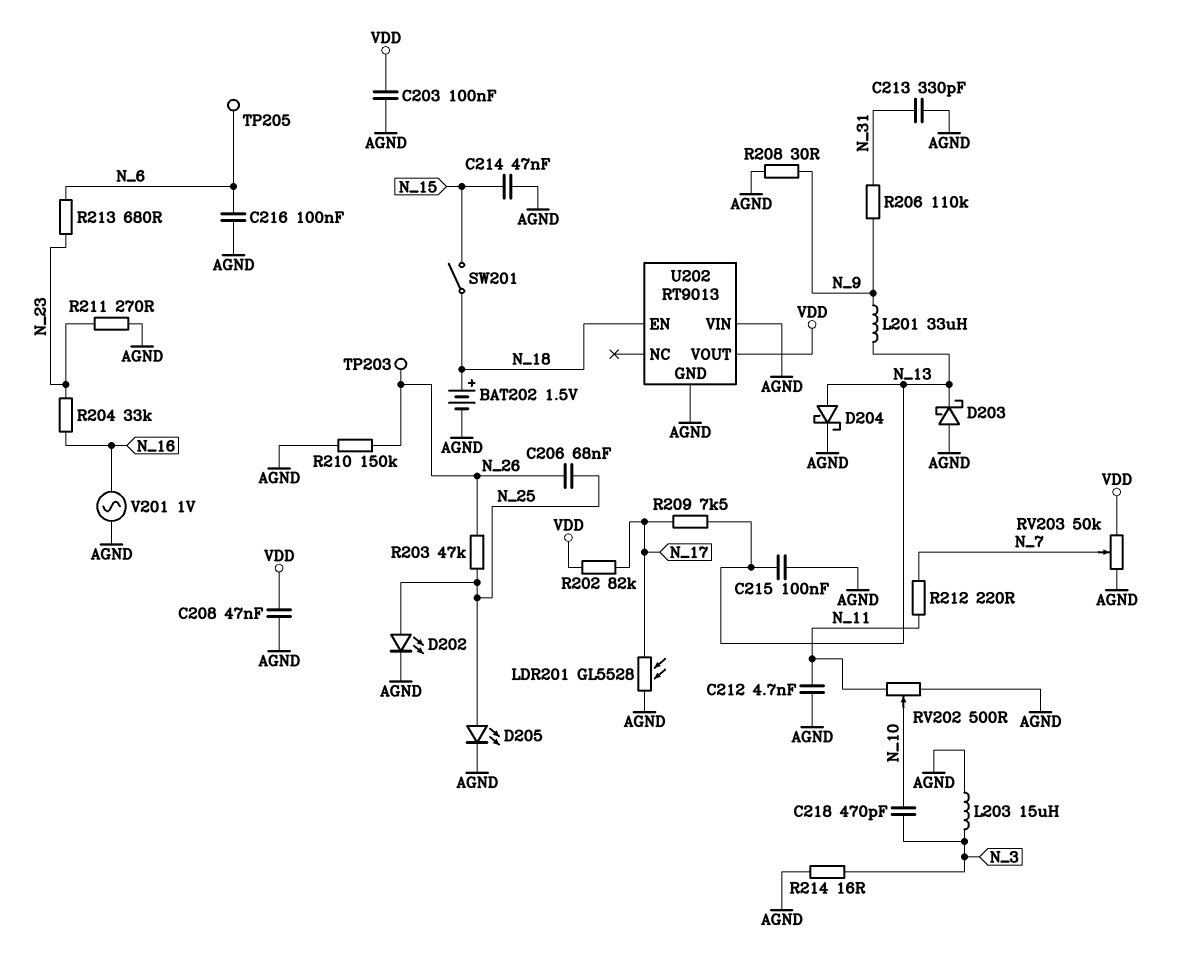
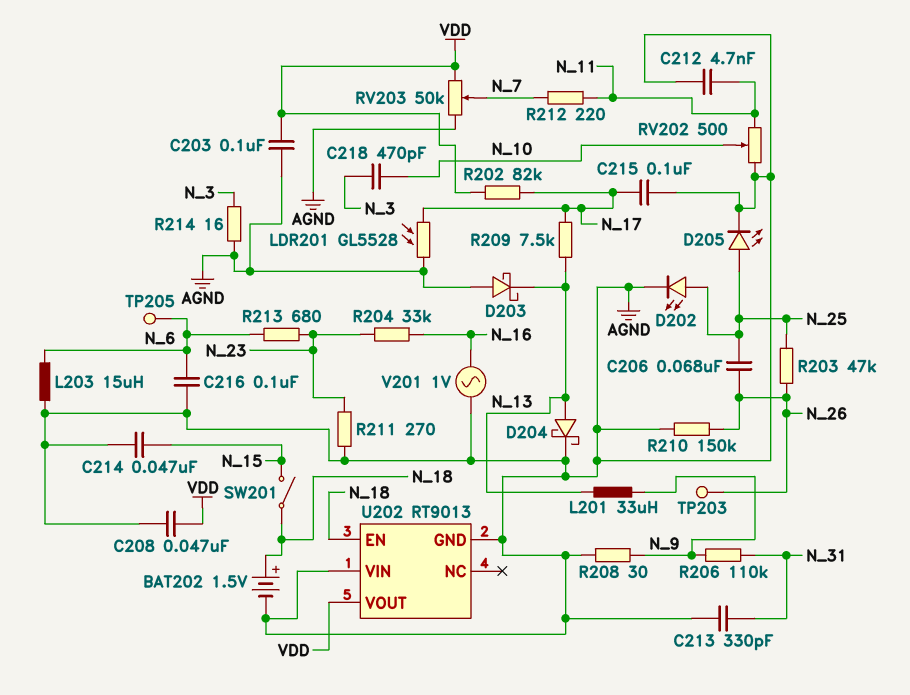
C215: 100nF (AGND, N_13) -> 100nF (AGND, N_17)
L203: 15uH (AGND, N_3) -> 15uH (AGND, N_6)

